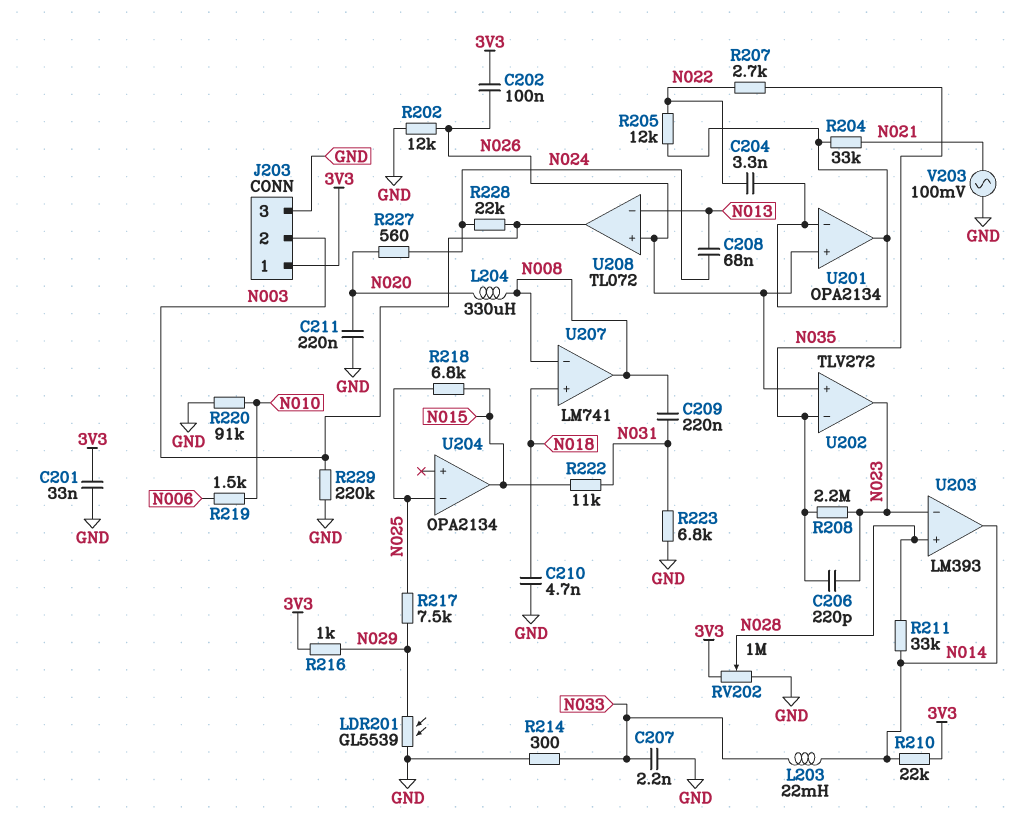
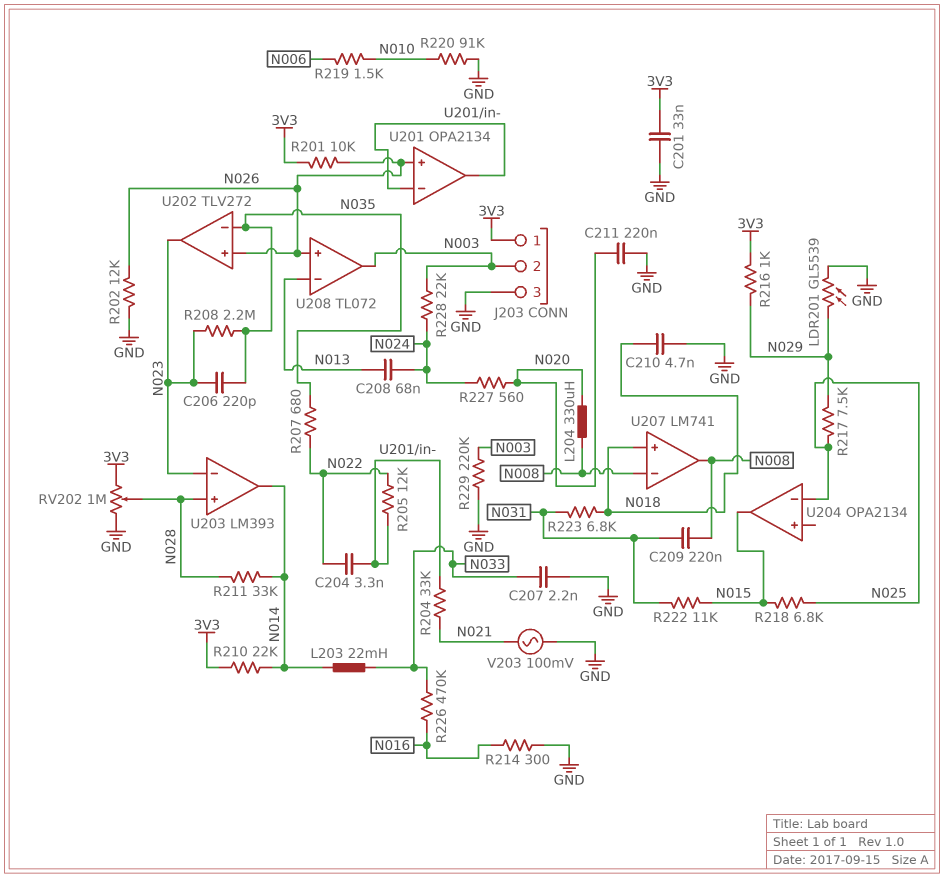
C202: 100nF (3V3, N026) -> none
R201: none -> 10k (3V3, N026)
R207: 2.7k (N022, N035) -> 680 (N022, N035)
R214: 300 (GND, N033) -> 300 (GND, N016)
R223: 6.8k (GND, N031) -> 6.8k (N018, N031)
R226: none -> 470k (N016, N033)

